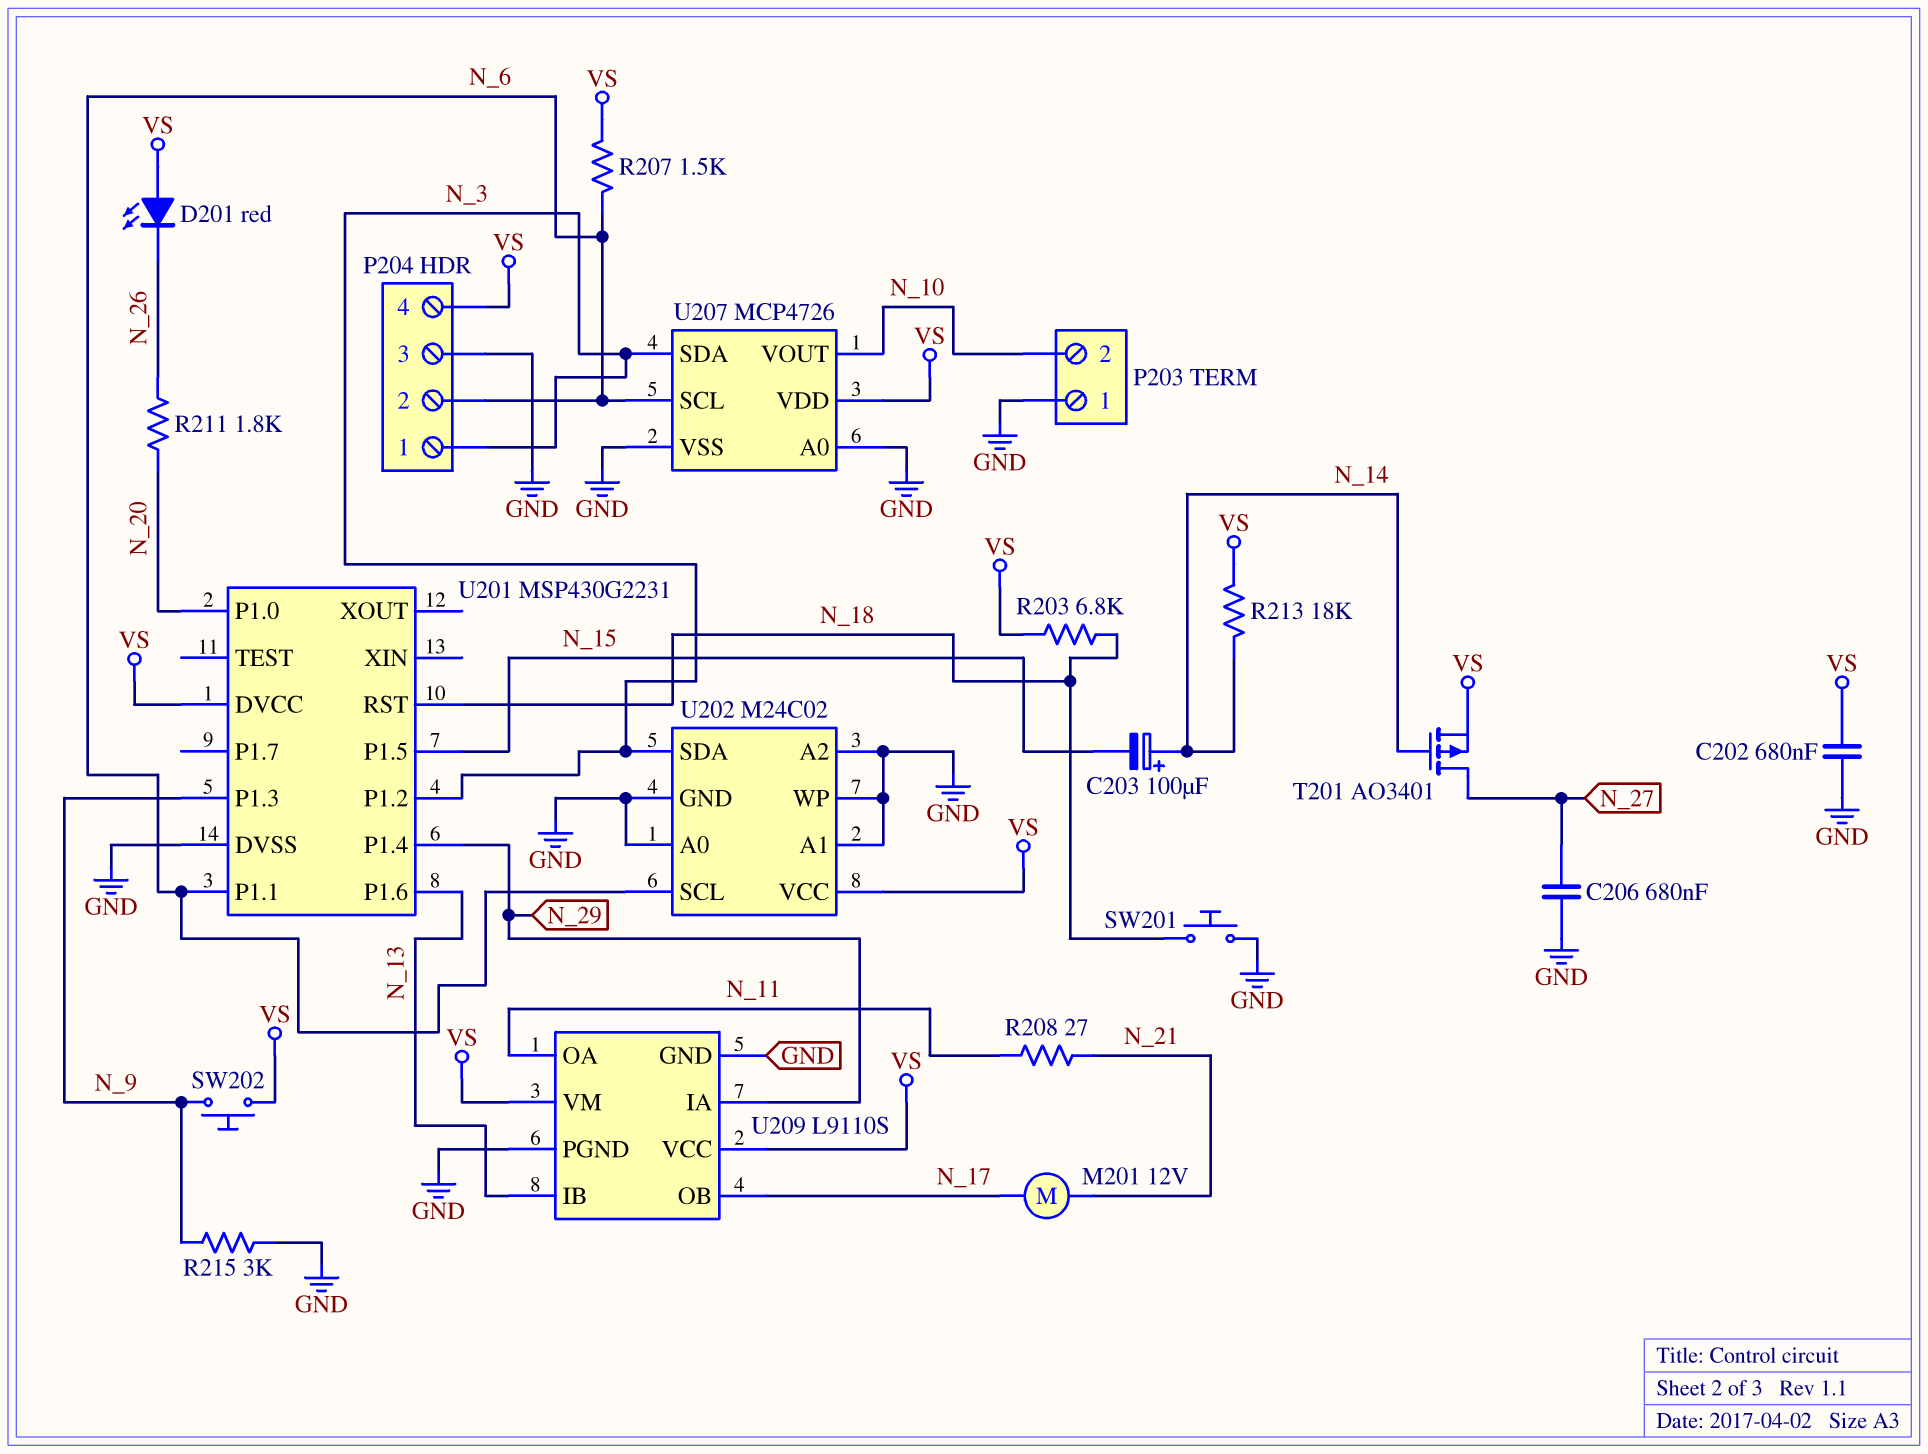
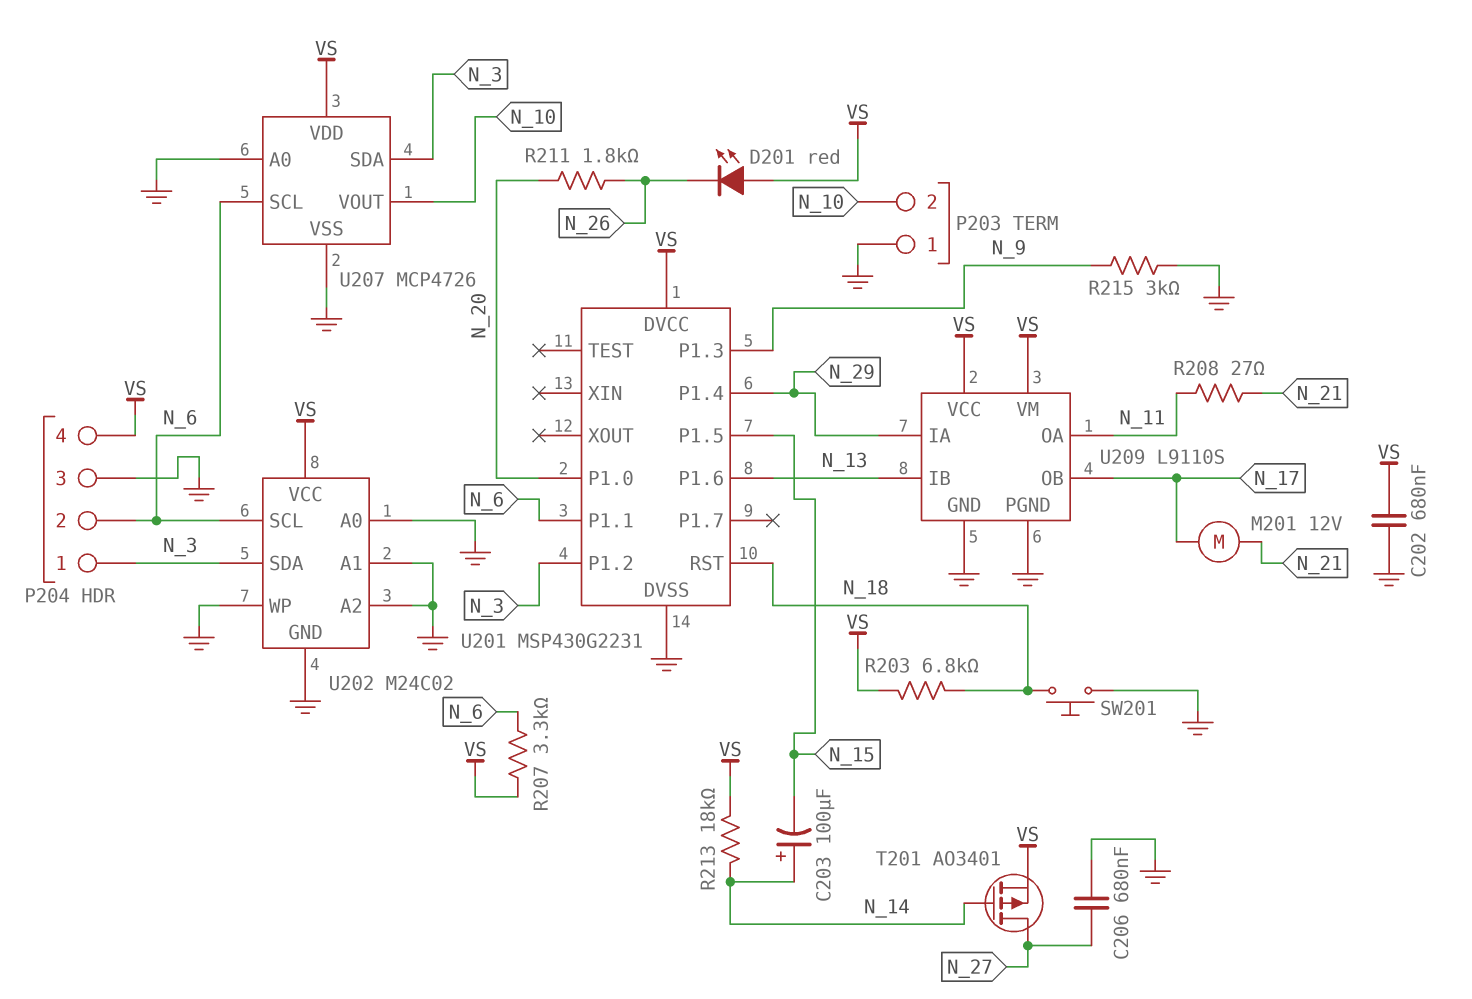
R207: 1.5k (N_6, VS) -> 3.3k (N_6, VS)
SW202: button (N_9, VS) -> none

